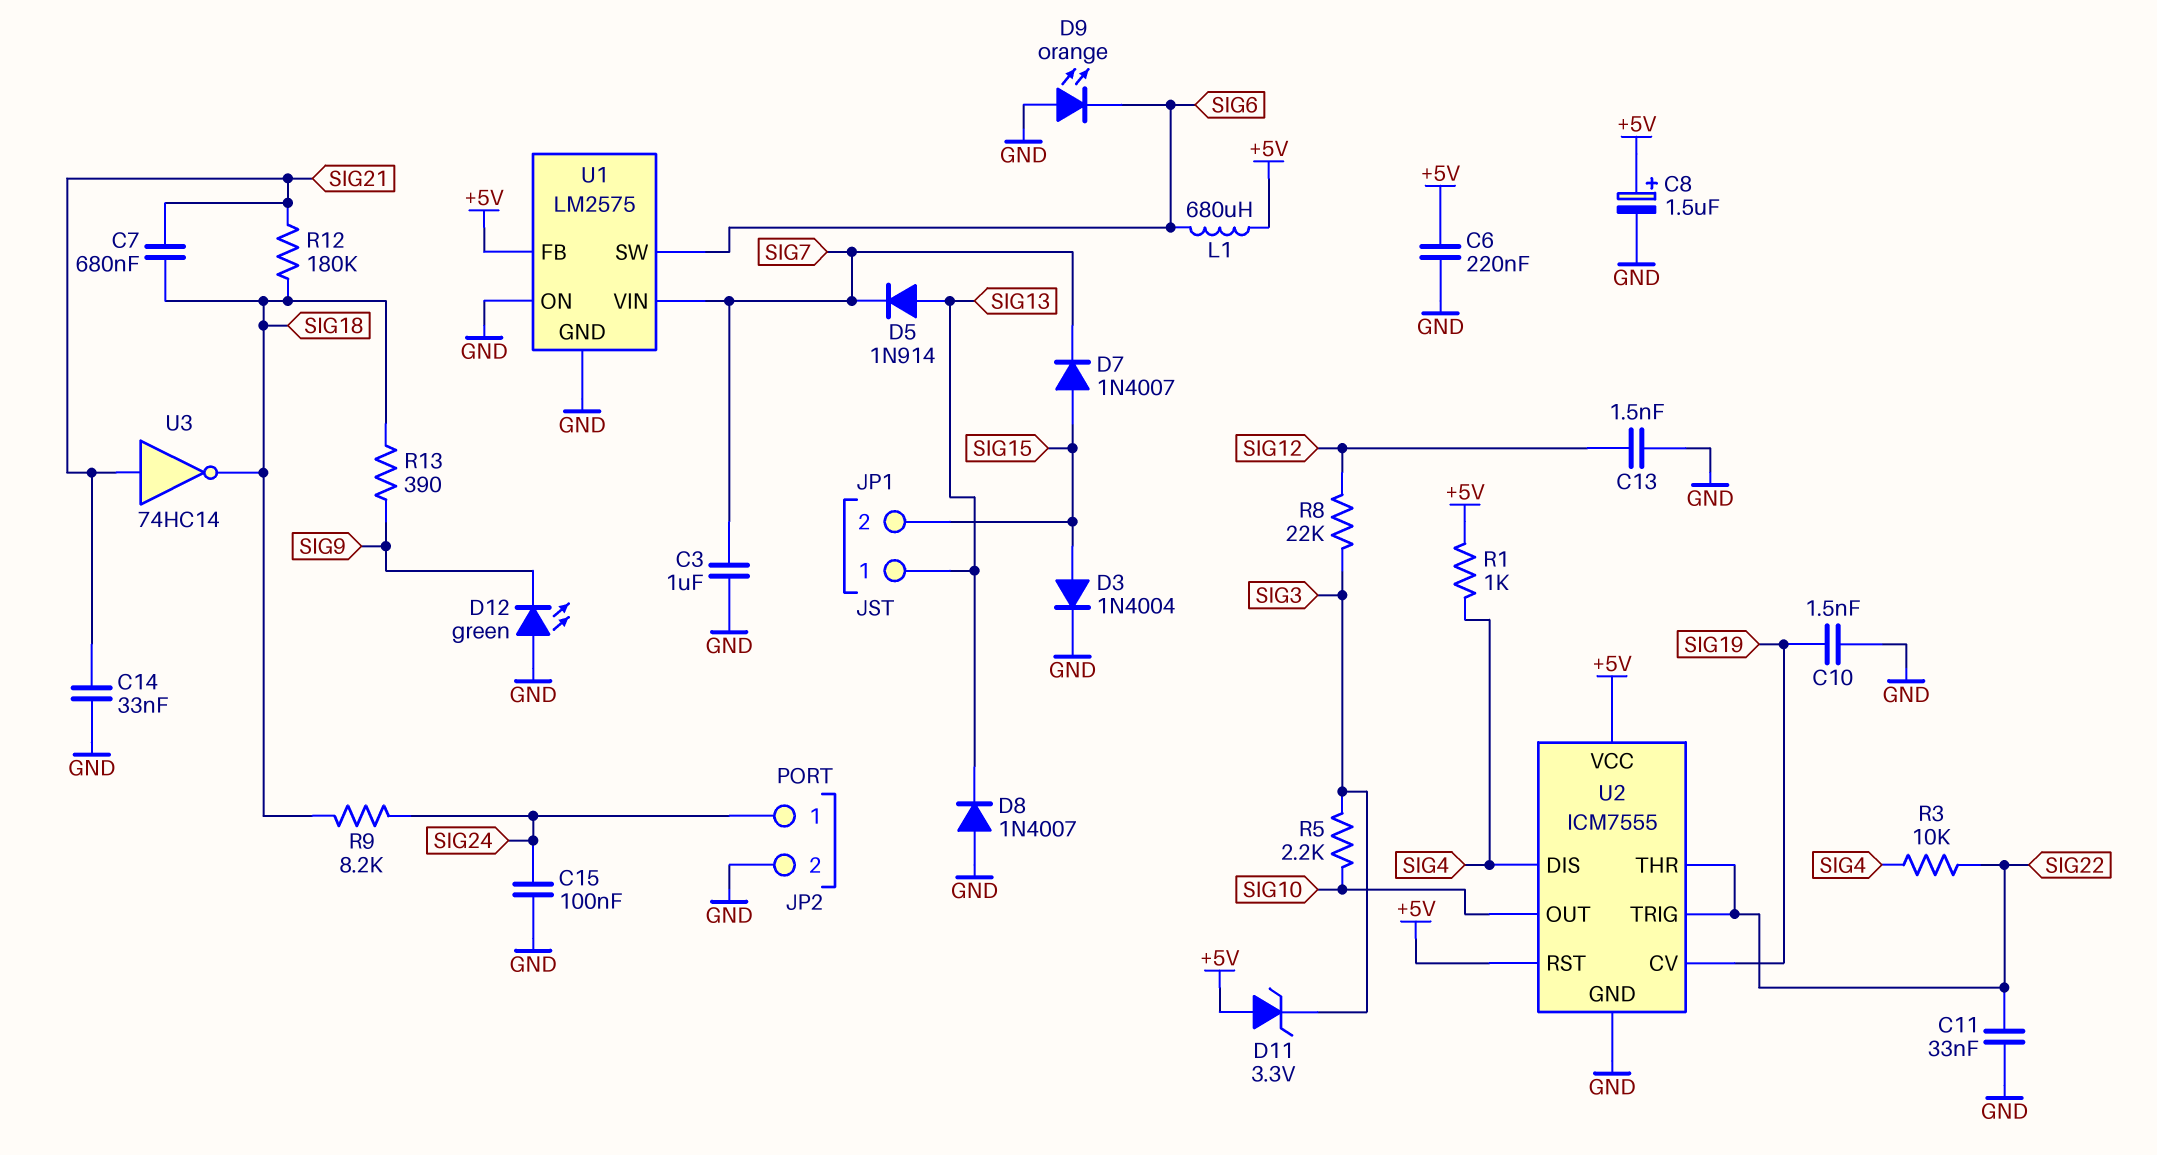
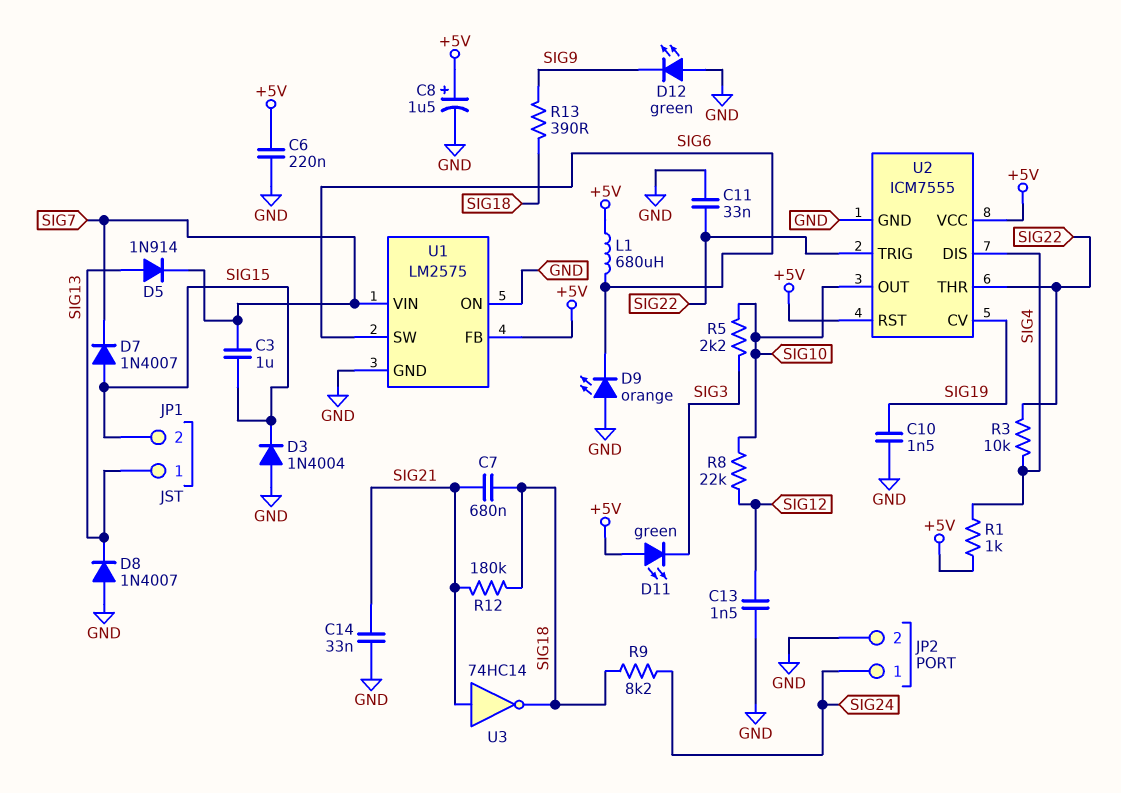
C3: 1uF (GND, SIG7) -> 1uF (SIG7, SIG15)
C15: 100nF (GND, SIG24) -> none
D3: diode 1N4004 (A SIG15, K GND) -> diode 1N4004 (A GND, K SIG15)
D11: zener 3.3V (A +5V, K SIG3) -> LED green (A +5V, K SIG3)
R8: 22k (SIG3, SIG12) -> 22k (SIG10, SIG12)

